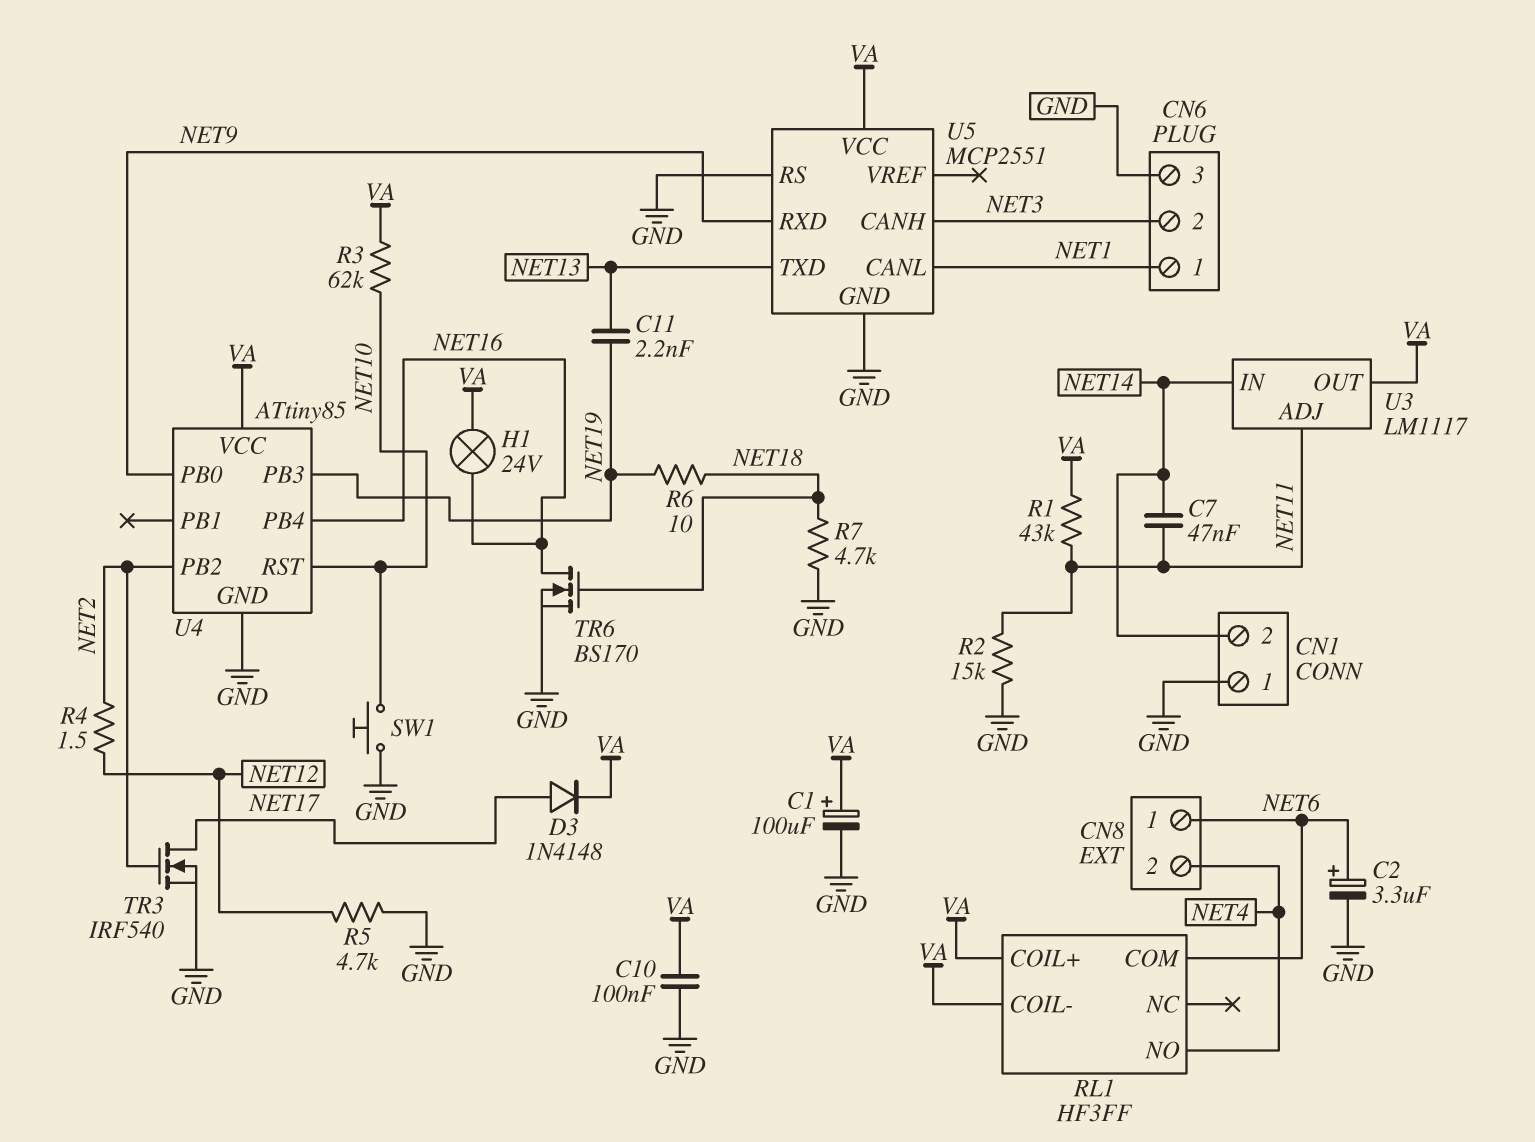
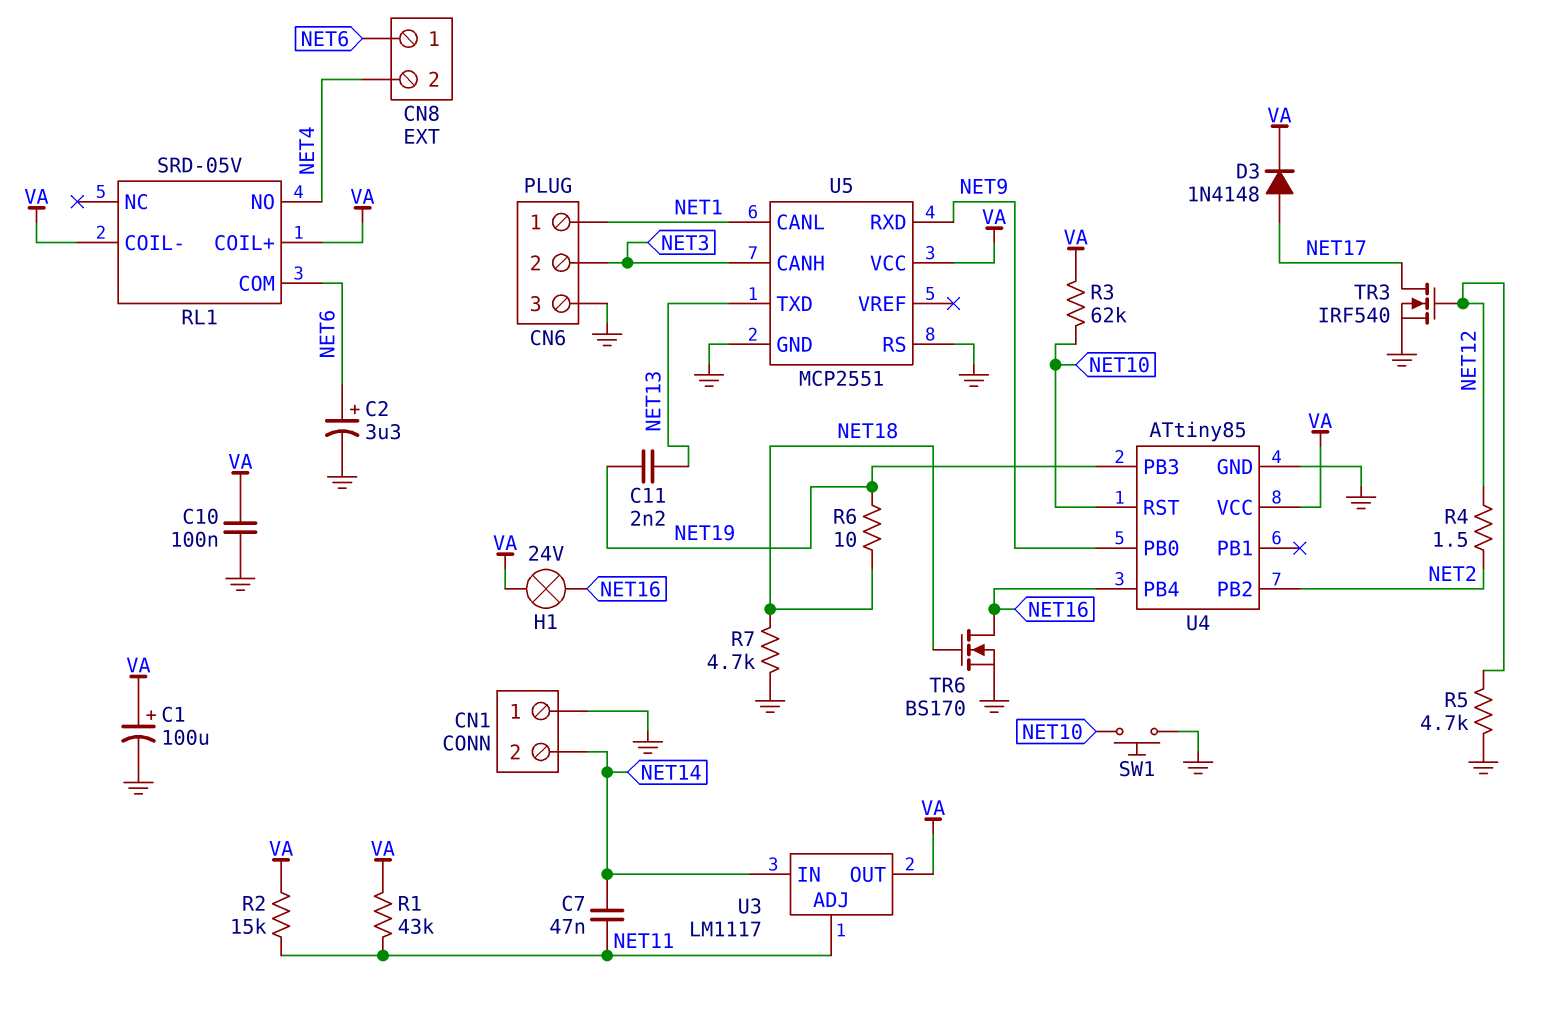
R2: 15k (GND, NET11) -> 15k (NET11, VA)
RL1: HF3FF -> SRD-05V
TR3: NMOS IRF540 (G NET2, D NET17, S GND) -> NMOS IRF540 (G NET12, D NET17, S GND)

